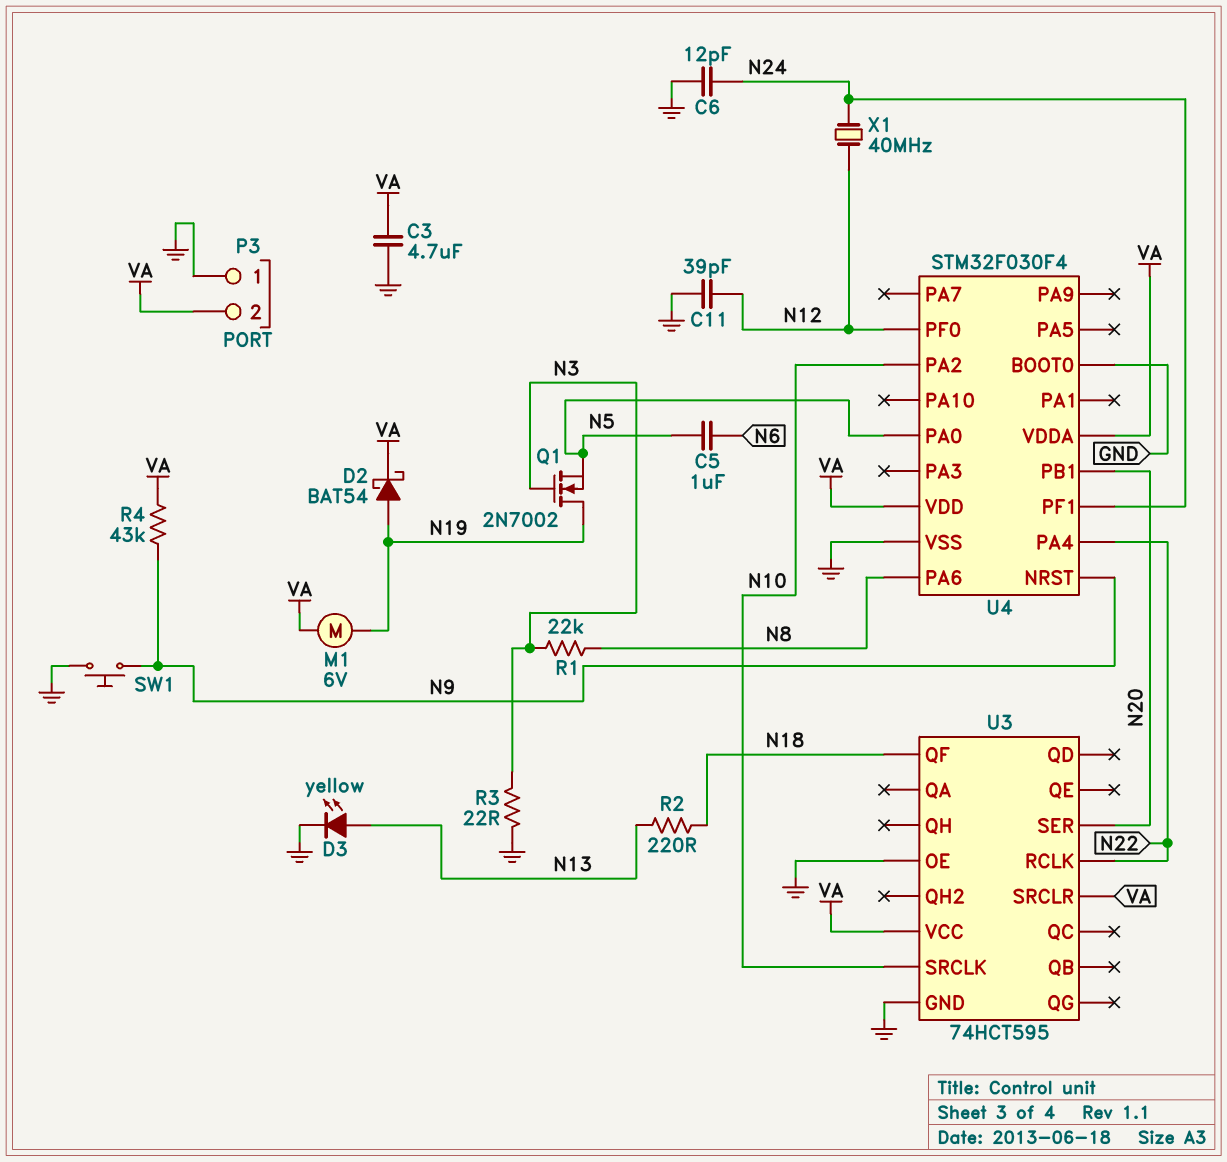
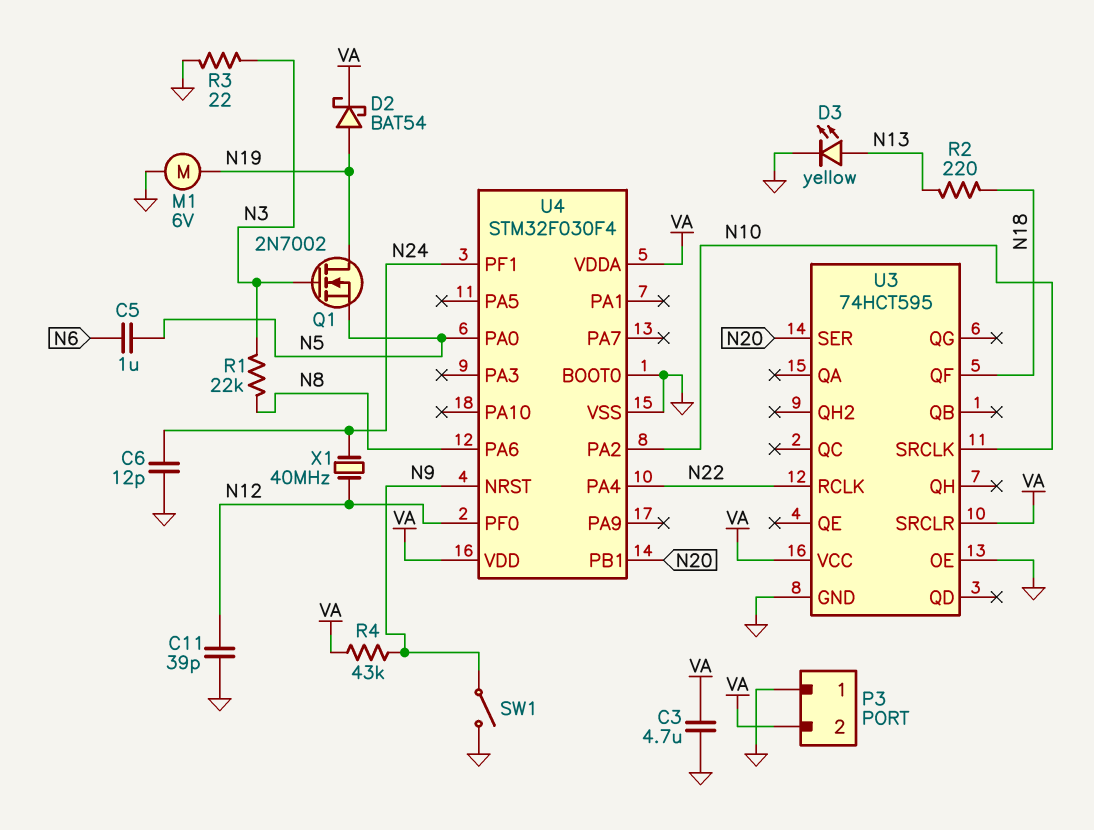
M1: motor 6V (N19, VA) -> motor 6V (GND, N19)
SW1: button (GND, N9) -> switch (GND, N9)

